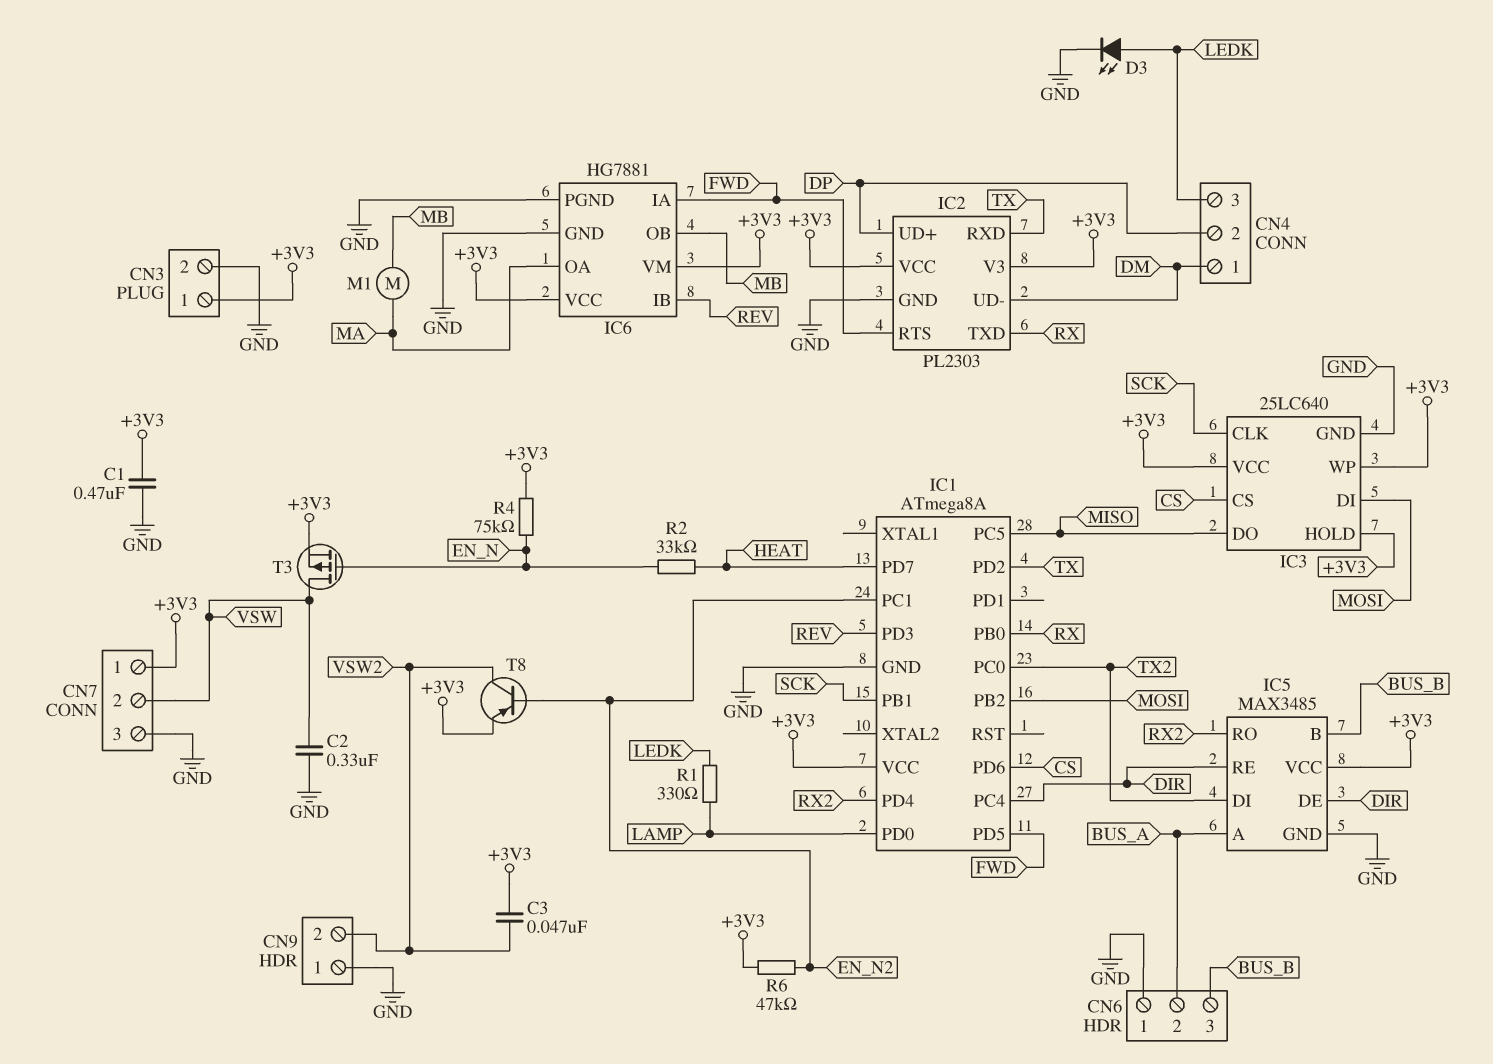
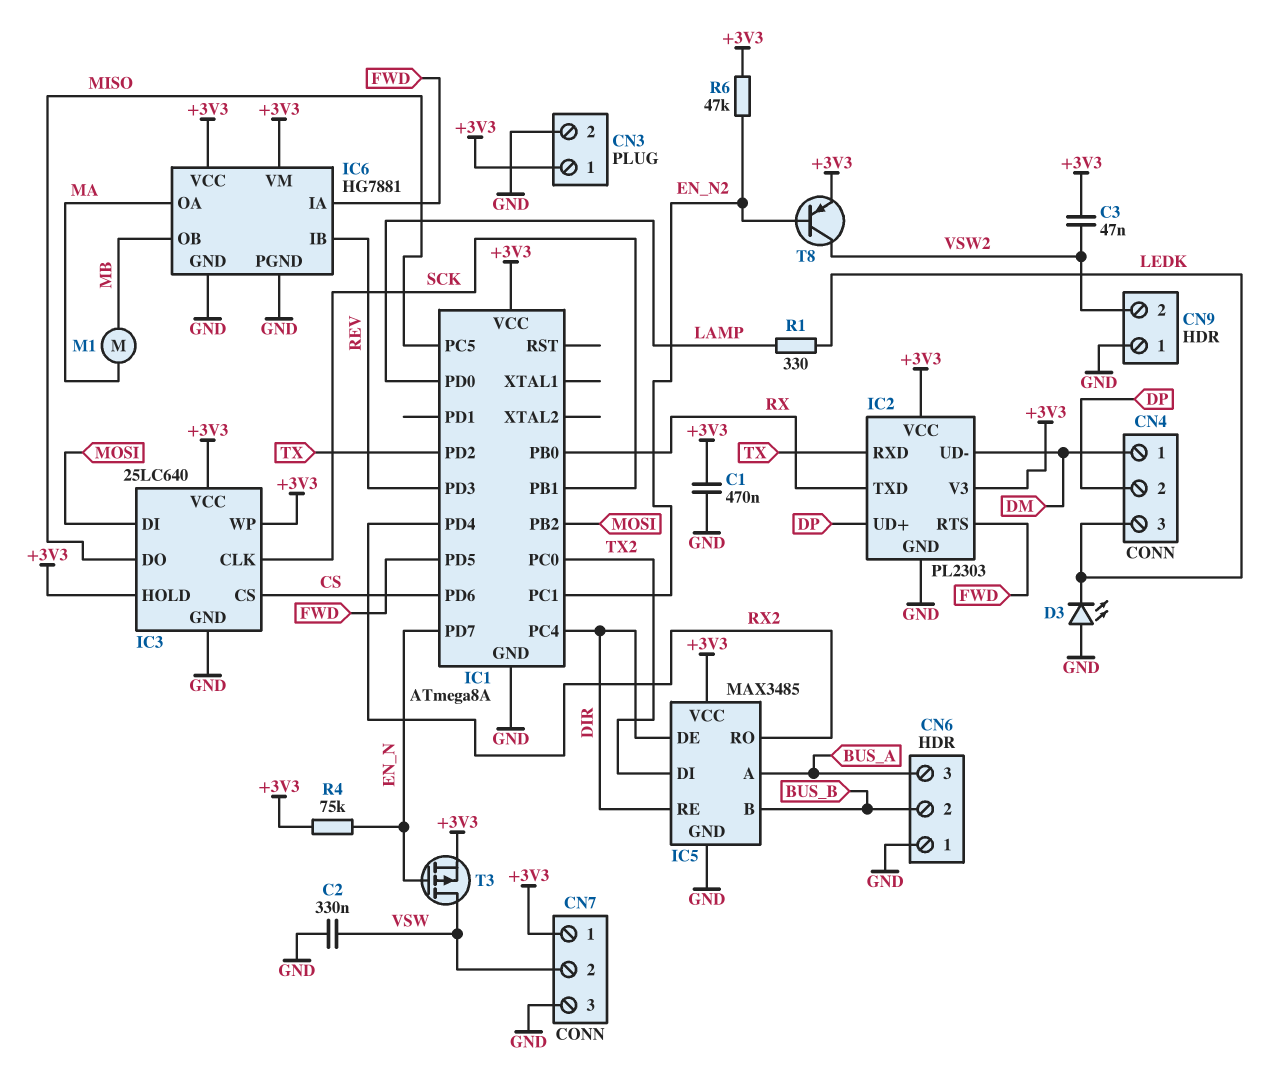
CN6 pin 2: BUS_A -> BUS_B
CN6 pin 3: BUS_B -> BUS_A
D3: LED (A LEDK, K GND) -> LED (A GND, K LEDK)
IC1 pin PD7: HEAT -> EN_N
R2: 33k (EN_N, HEAT) -> none

